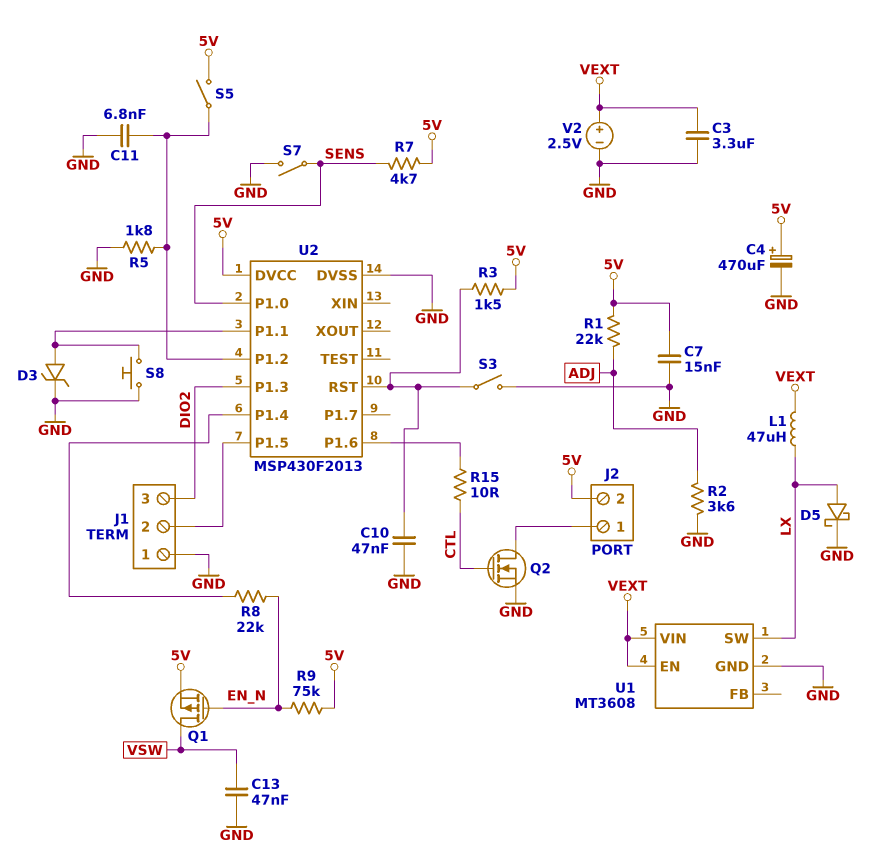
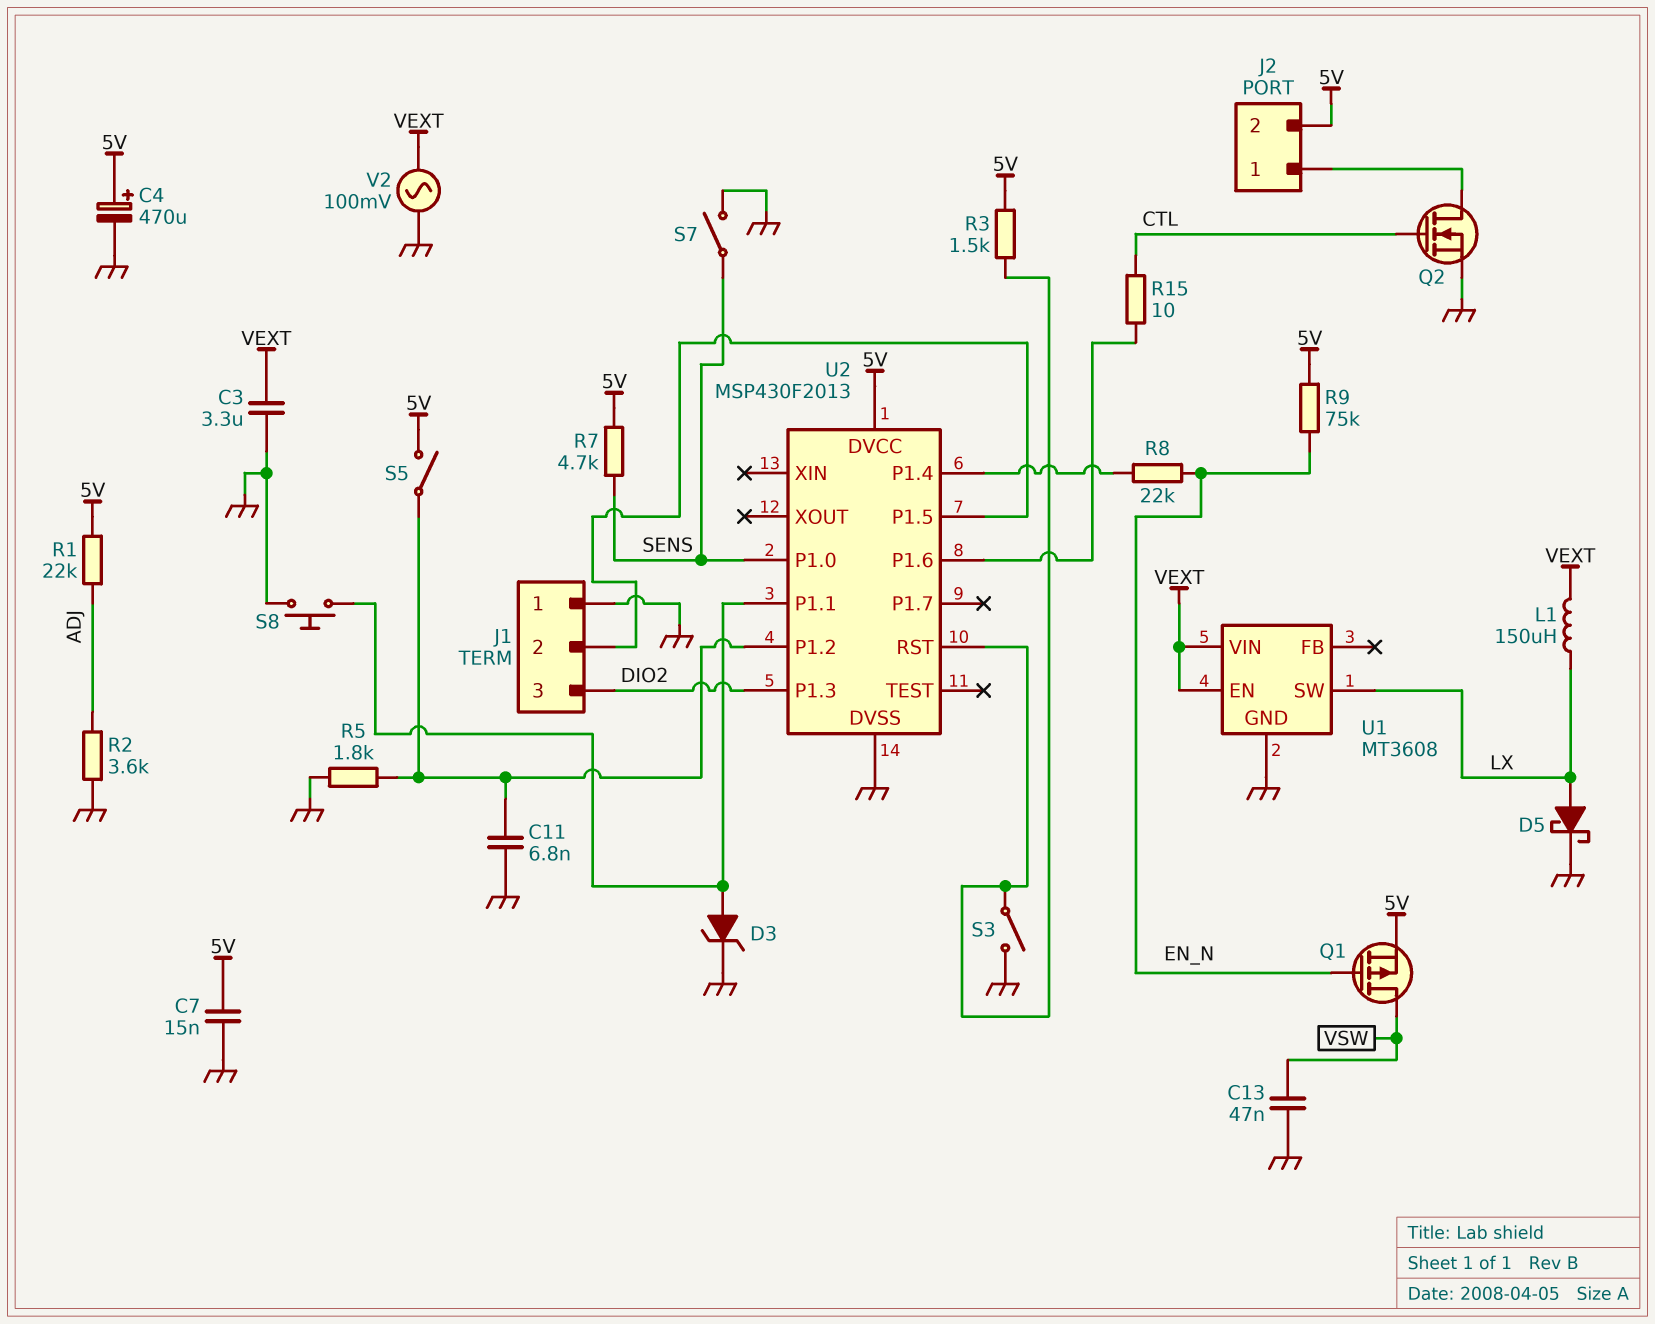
C10: 47nF (GND, U2/RST) -> none
L1: 47uH (LX, VEXT) -> 150uH (LX, VEXT)
V2: 2.5V (plus VEXT, minus GND) -> AC 100mV (GND, VEXT)

